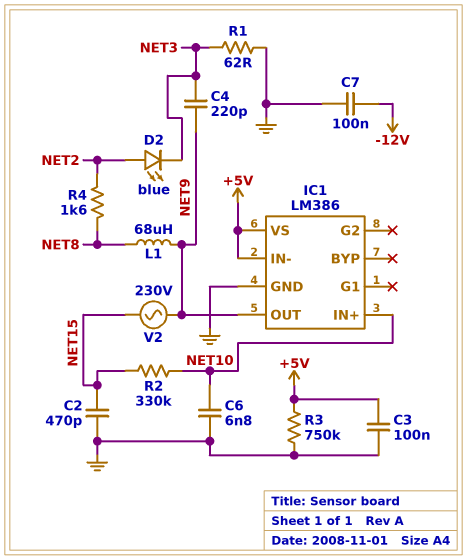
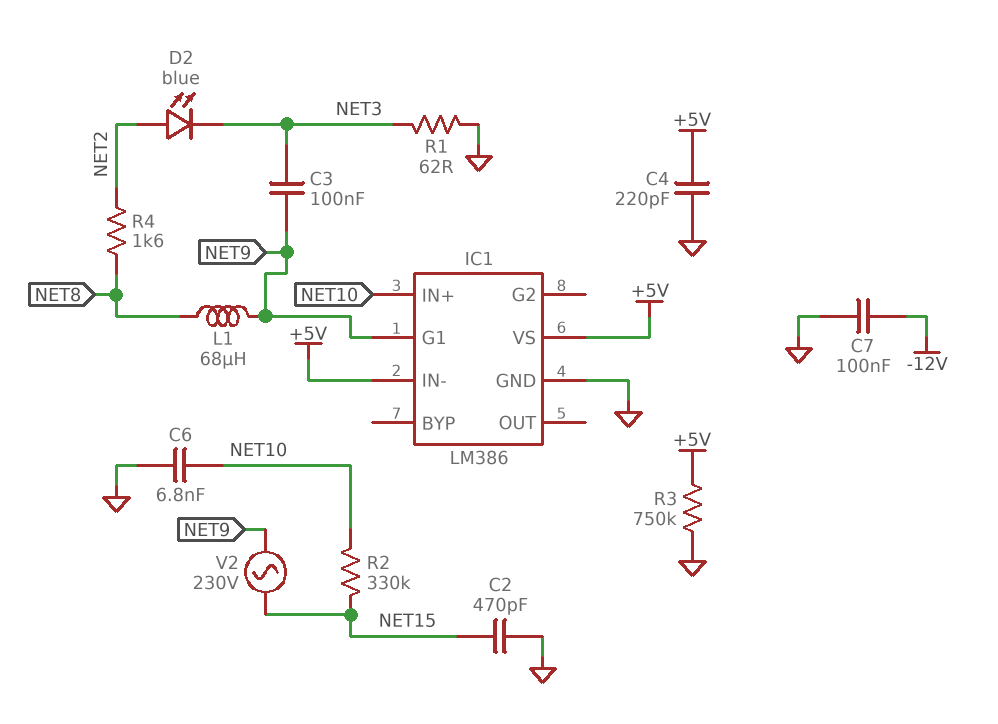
C3: 100nF (+5V, GND) -> 100nF (NET3, NET9)
C4: 220pF (NET3, NET9) -> 220pF (+5V, GND)
IC1 pin G1: none -> NET9
IC1 pin OUT: NET9 -> none

